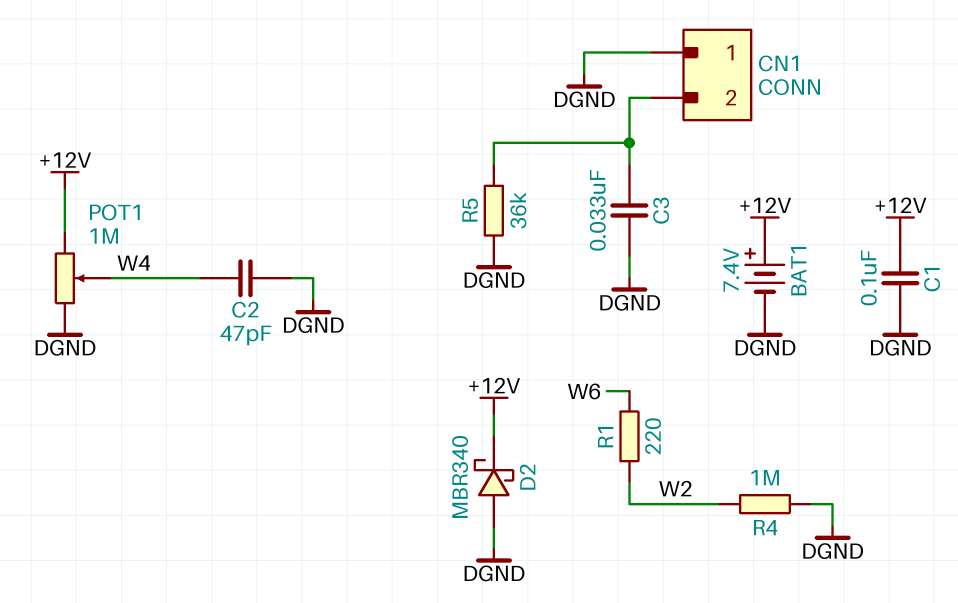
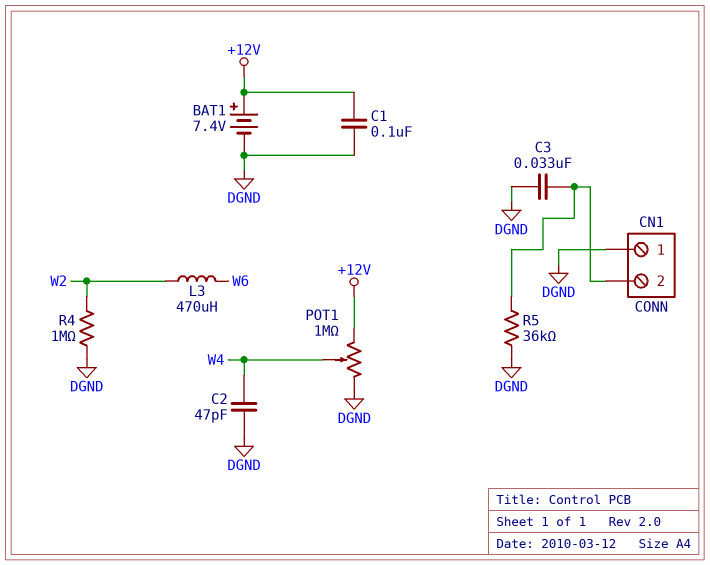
D2: schottky MBR340 (A DGND, K +12V) -> none
L3: none -> 470uH (W2, W6)
R1: 220 (W2, W6) -> none

